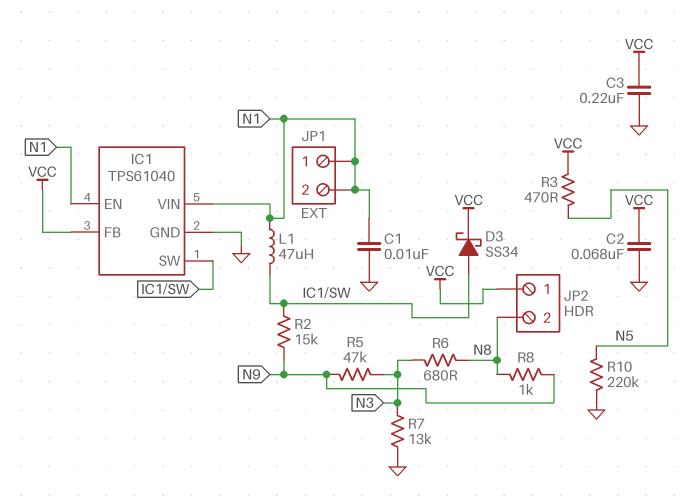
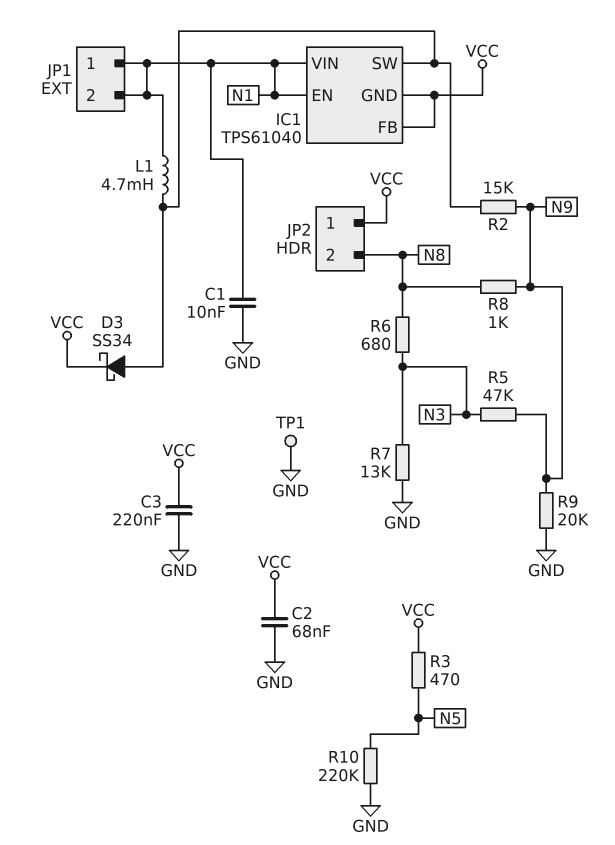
IC1 pin GND: GND -> VCC
L1: 47uH (IC1/SW, N1) -> 4.7mH (IC1/SW, N1)
R9: none -> 20k (GND, N9)
TP1: none -> test point (GND)

